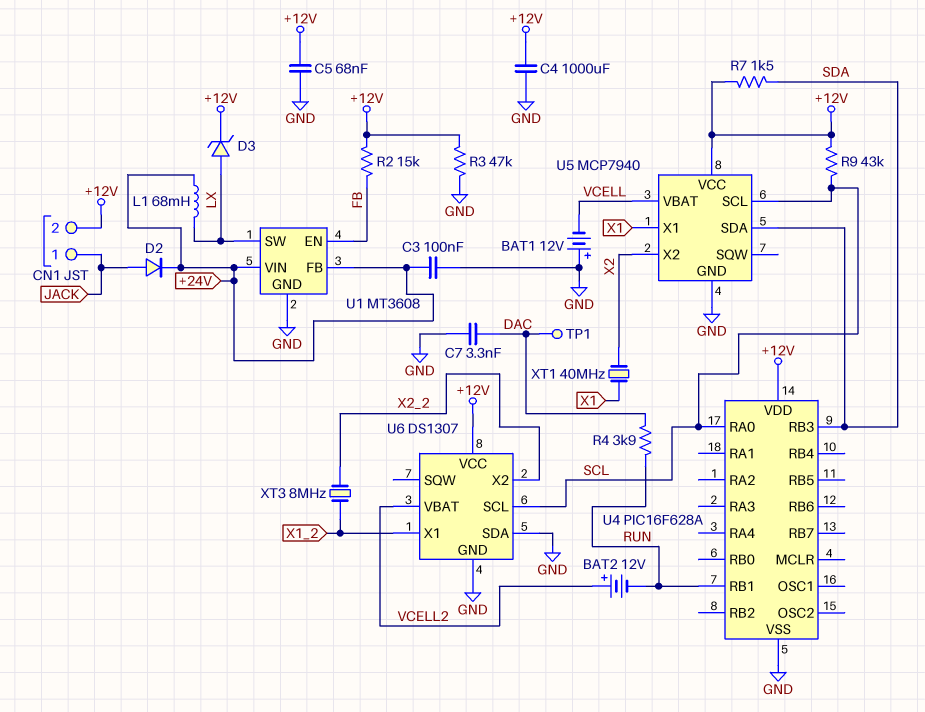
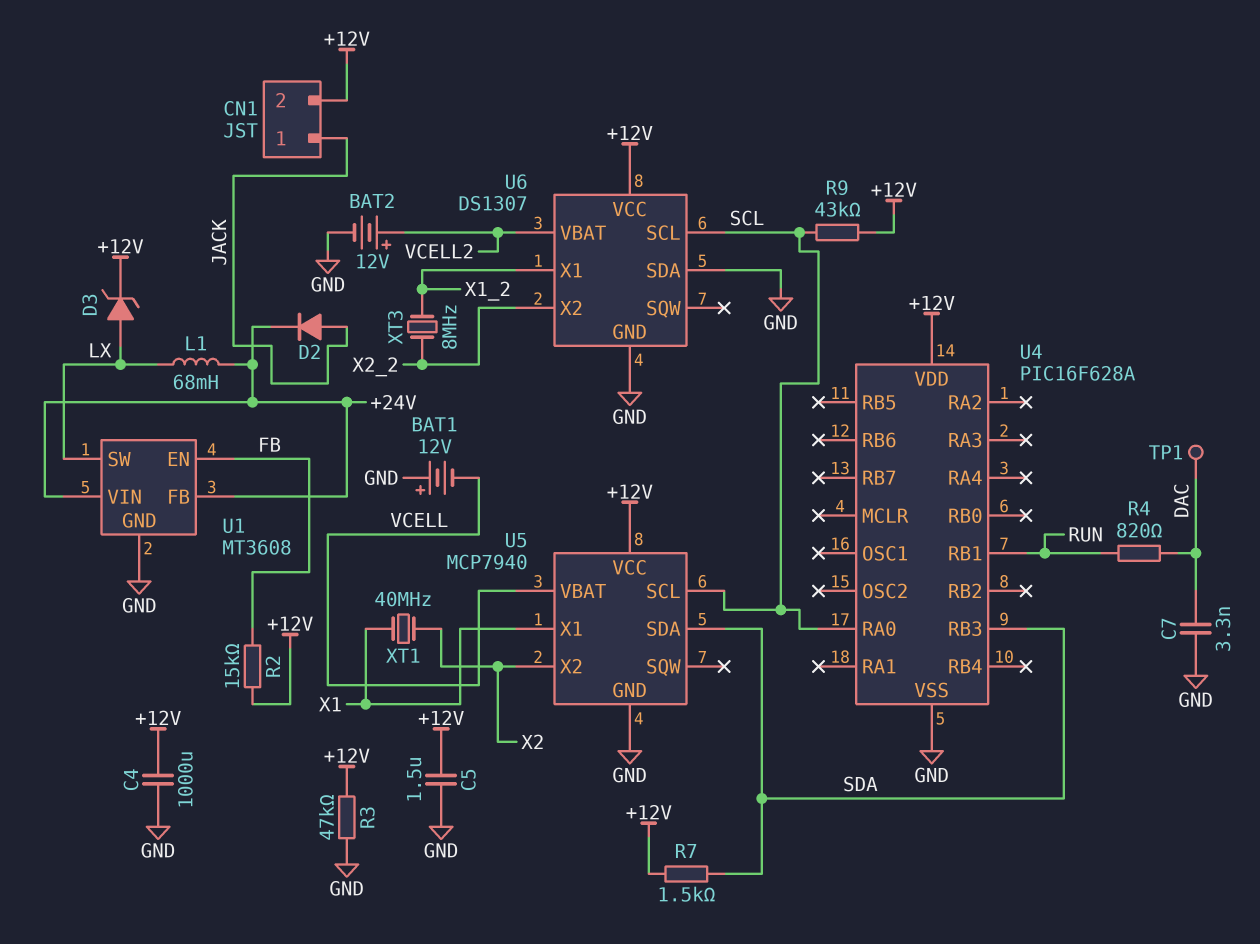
BAT2: 12V (plus VCELL2, minus RUN) -> 12V (plus VCELL2, minus GND)
C3: 100nF (+24V, GND) -> none
C5: 68nF (+12V, GND) -> 1.5uF (+12V, GND)
R4: 3.9k (DAC, RUN) -> 820 (DAC, RUN)

